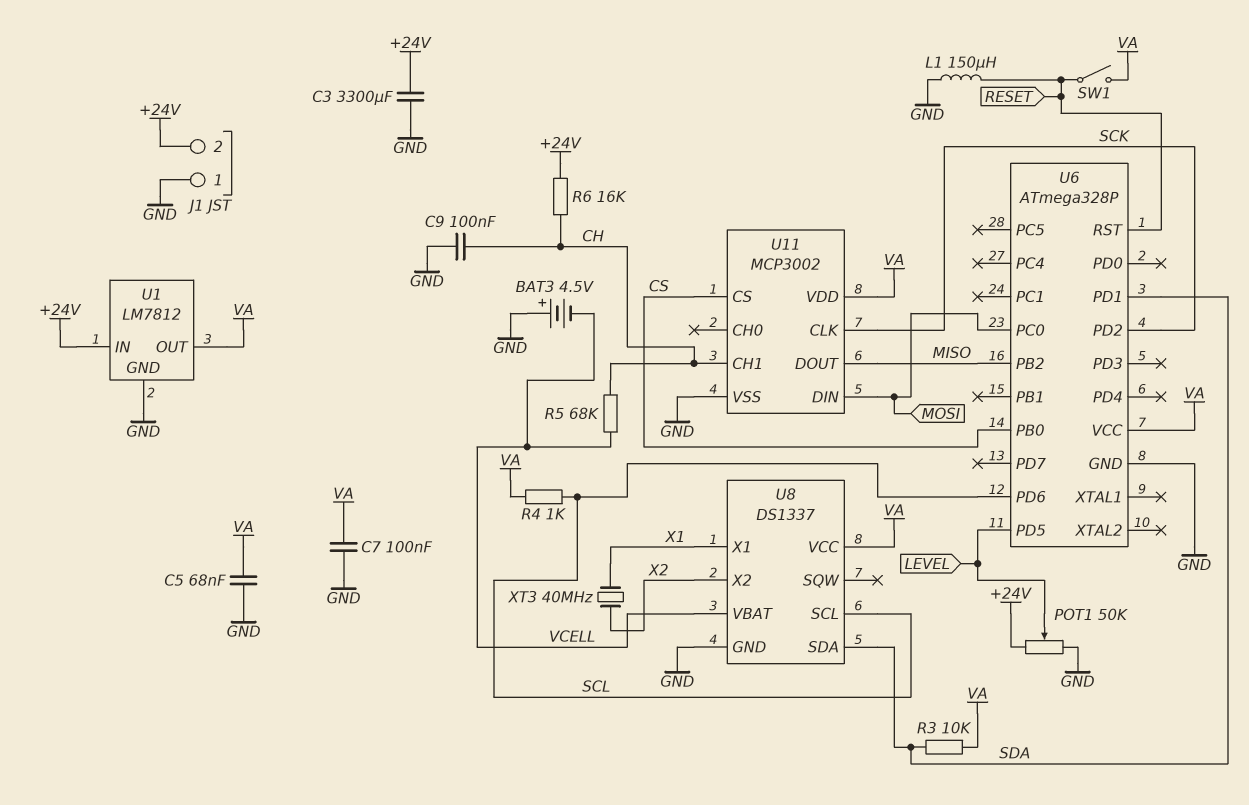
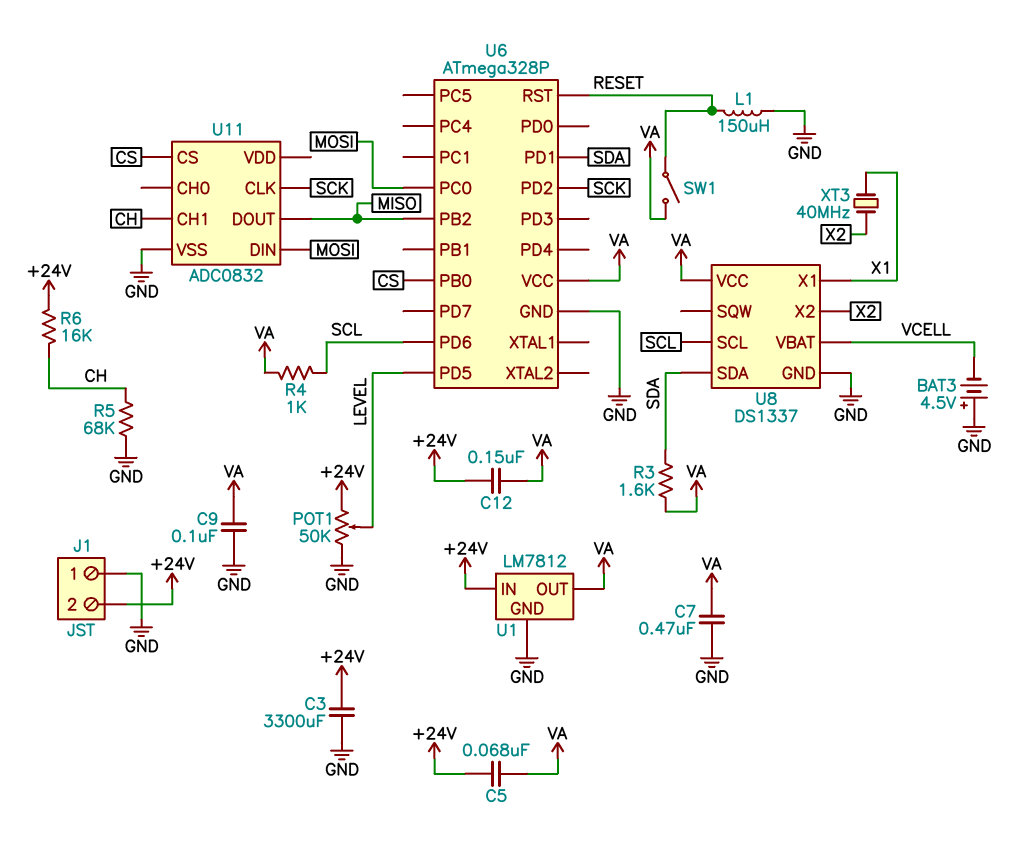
C5: 68nF (GND, VA) -> 68nF (+24V, VA)
C7: 100nF (GND, VA) -> 470nF (GND, VA)
C9: 100nF (CH, GND) -> 100nF (GND, VA)
C12: none -> 150nF (+24V, VA)
R3: 10k (SDA, VA) -> 1.6k (SDA, VA)
R5: 68k (CH, VCELL) -> 68k (CH, GND)
U11: MCP3002 -> ADC0832
U11 pin VDD: VA -> none

